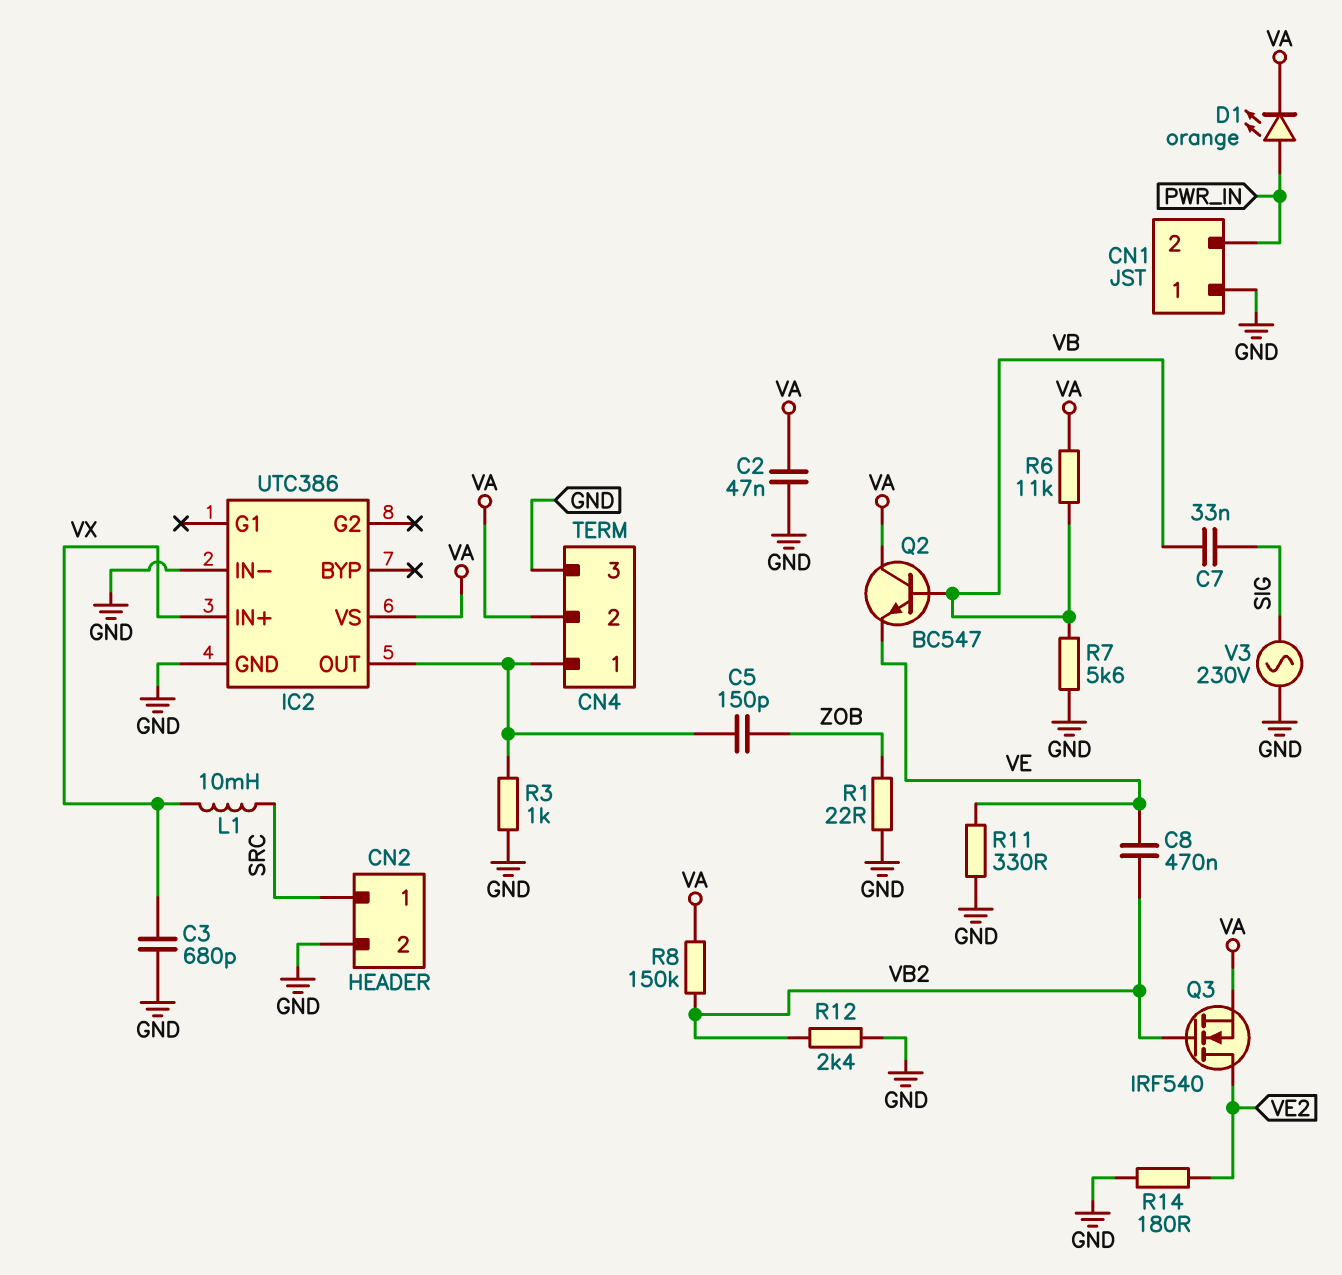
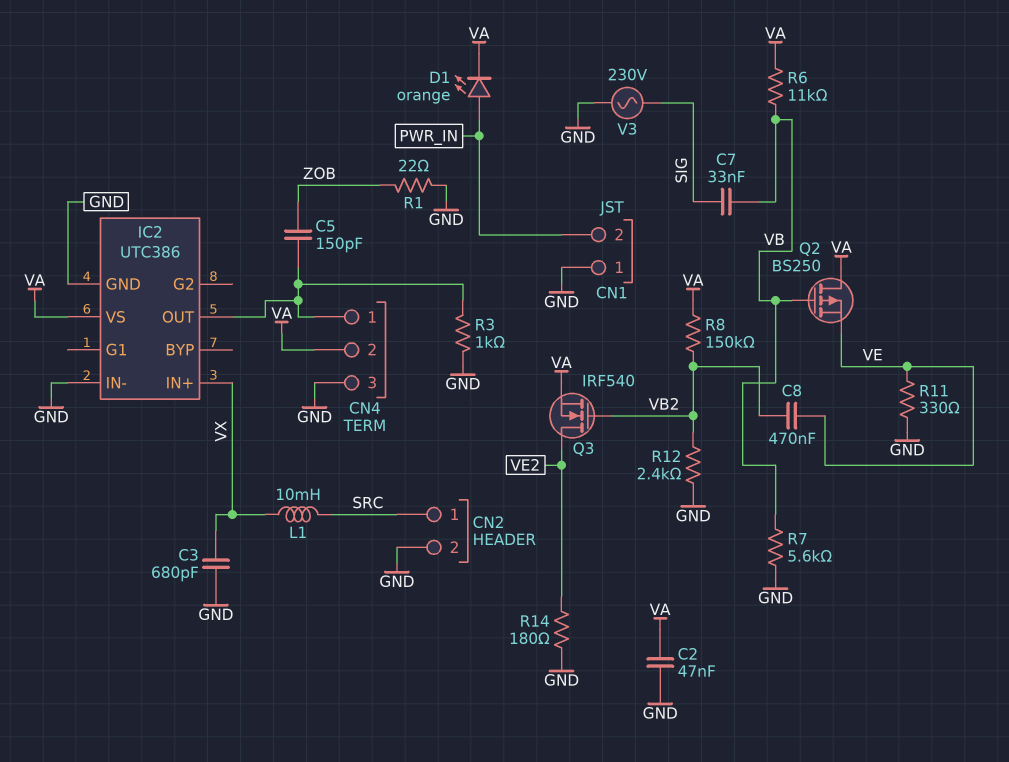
Q2: NPN BC547 (B VB, C VA, E VE) -> PMOS BS250 (G VB, D VA, S VE)

